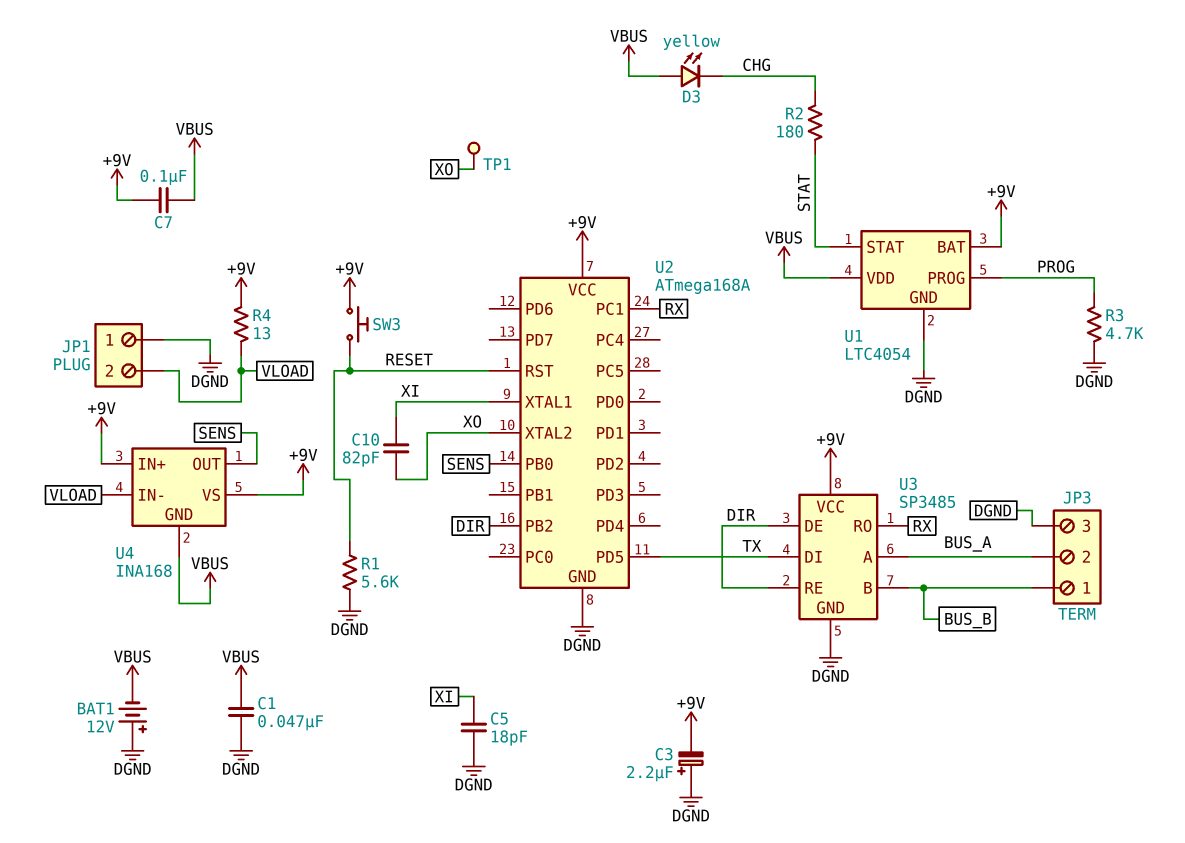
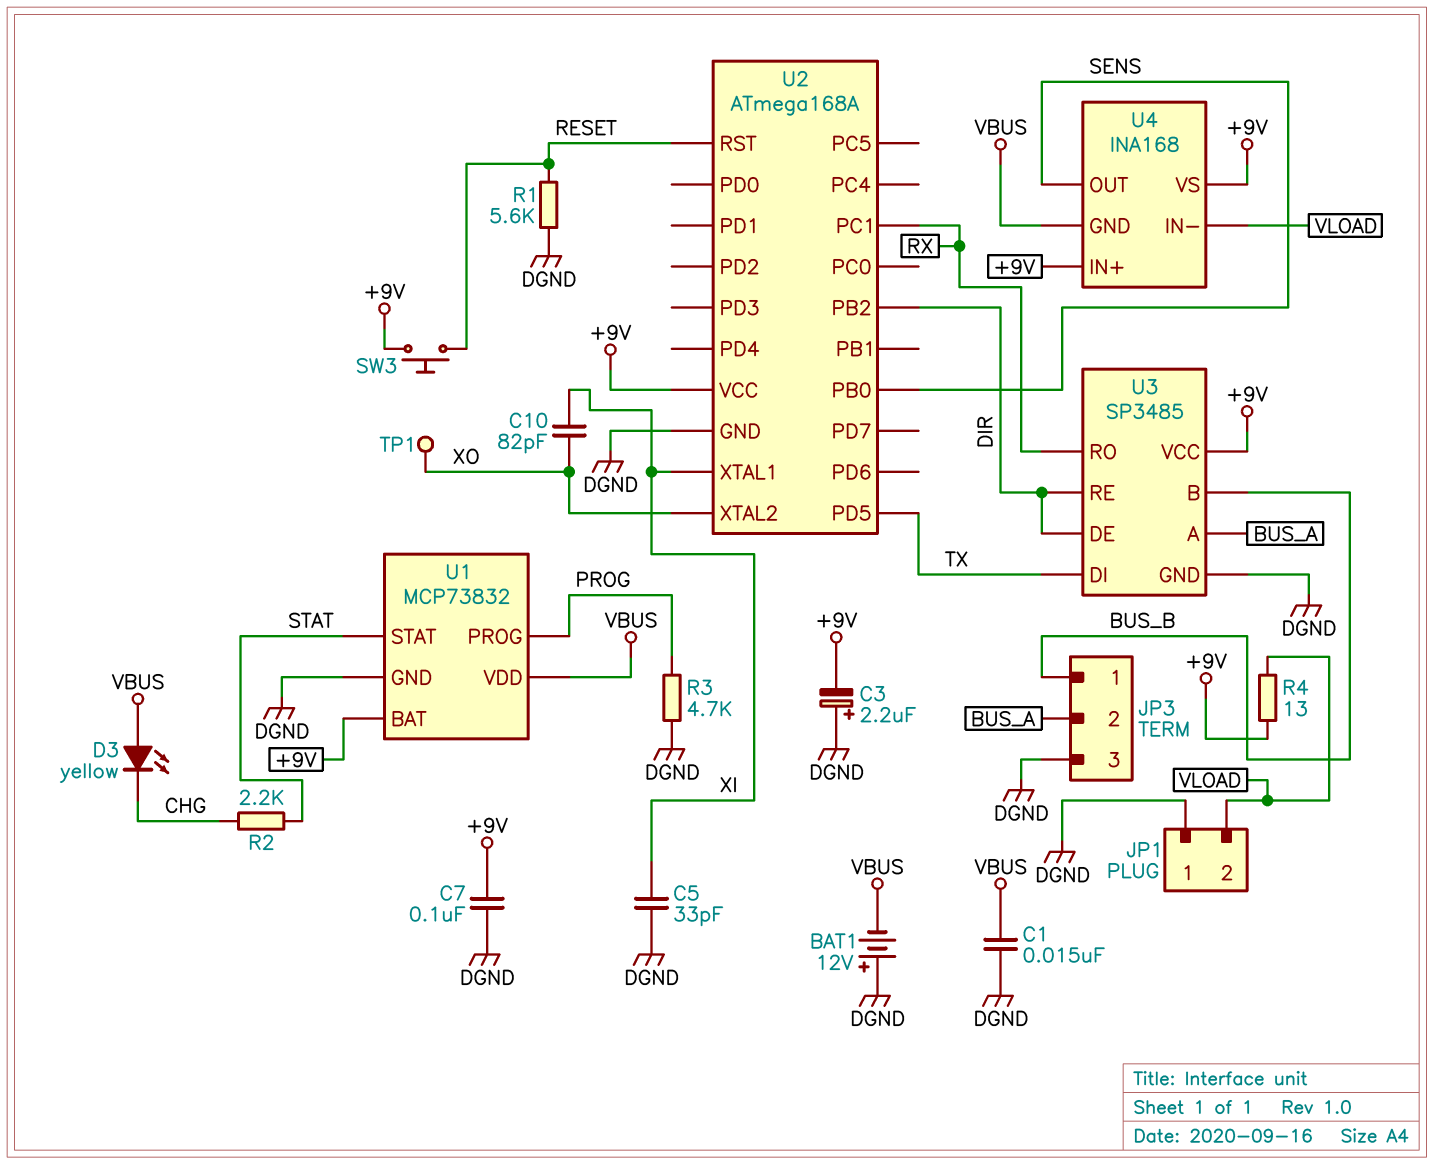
C1: 47nF (DGND, VBUS) -> 15nF (DGND, VBUS)
C5: 18pF (DGND, XI) -> 33pF (DGND, XI)
C7: 100nF (+9V, VBUS) -> 100nF (+9V, DGND)
R2: 180 (CHG, STAT) -> 2.2k (CHG, STAT)
U1: LTC4054 -> MCP73832

